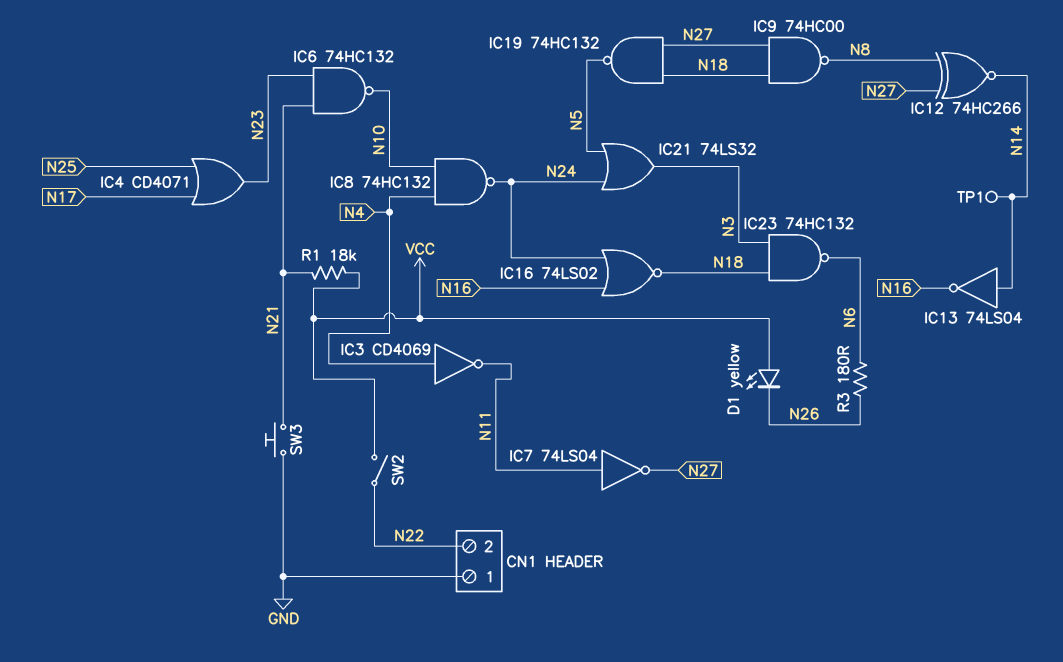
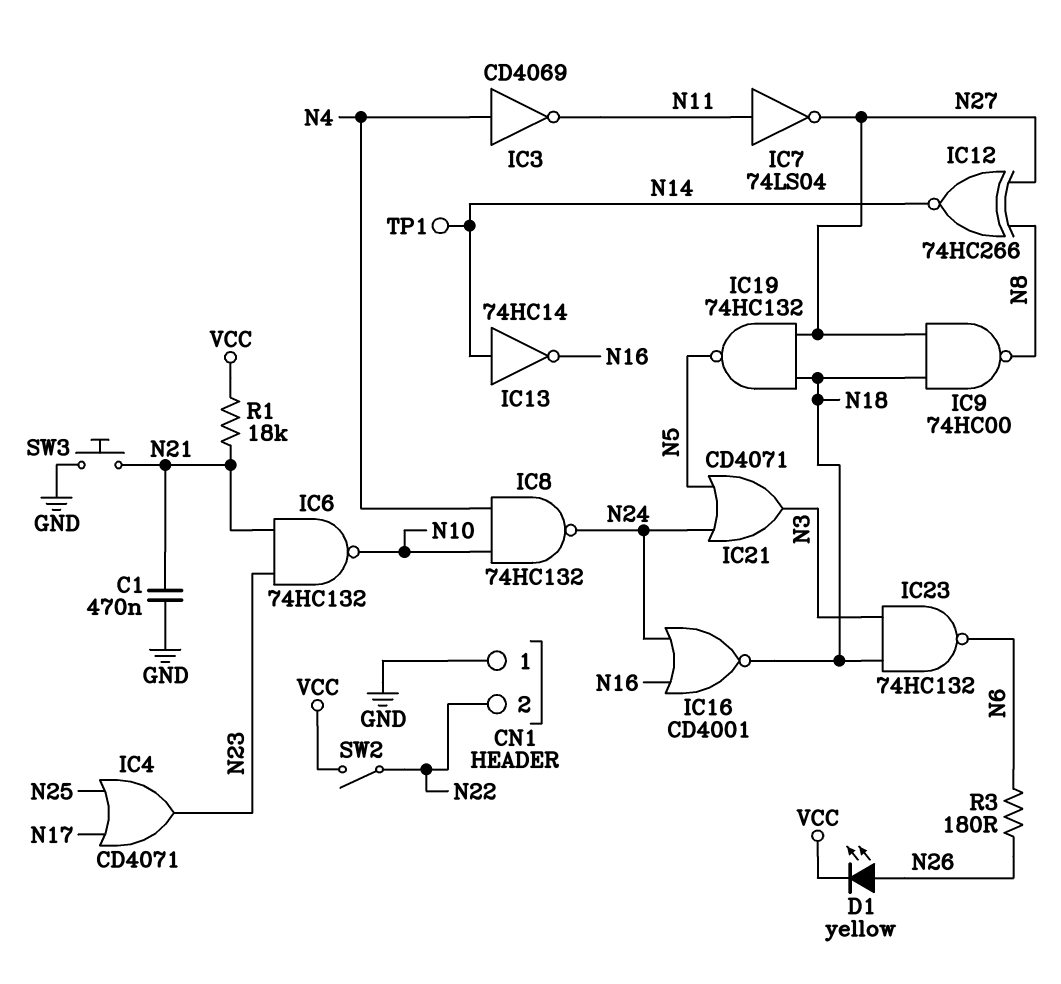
C1: none -> 470nF (GND, N21)
D1: LED yellow (A VCC, K N26) -> LED yellow (A N26, K VCC)
IC13: NOT 74LS04 (in N14, out N16) -> NOT 74HC14 (in N14, out N16)
IC16: NOR 74LS02 (in N16, in N24, out N18) -> NOR CD4001 (in N16, in N24, out N18)
IC21: OR 74LS32 (in N5, in N24, out N3) -> OR CD4071 (in N5, in N24, out N3)

